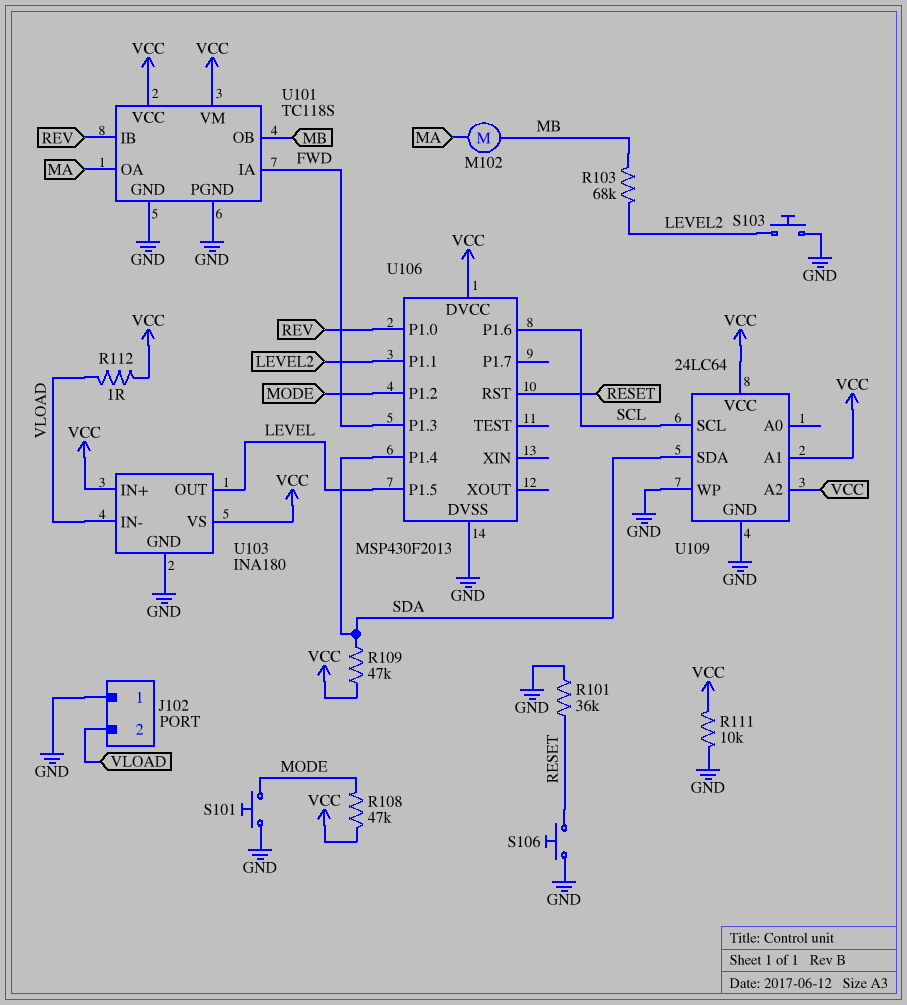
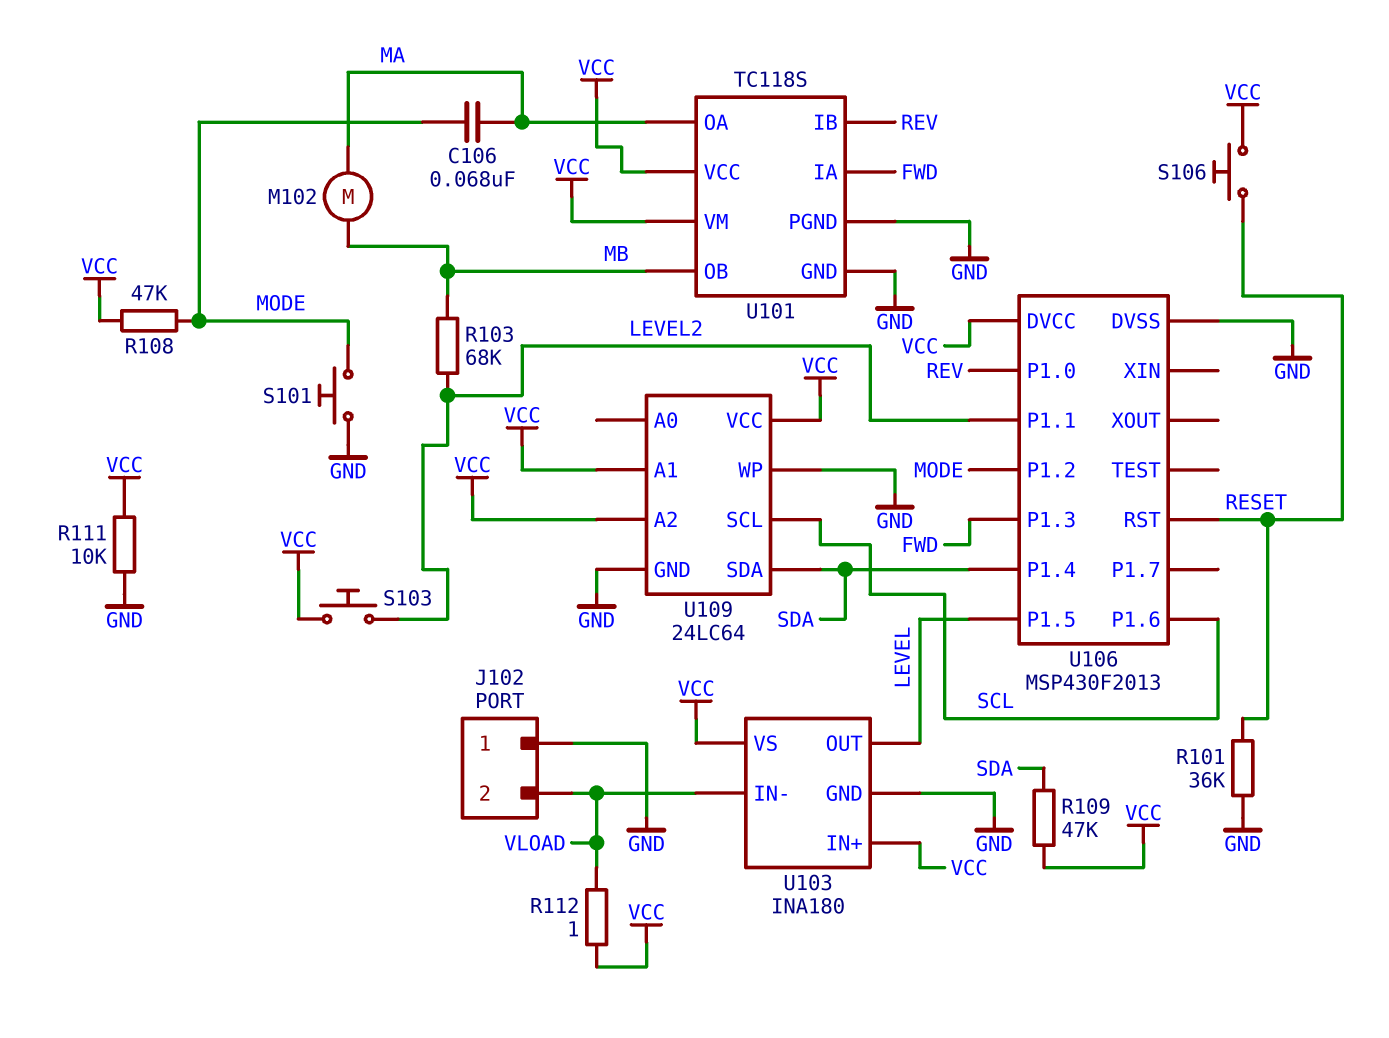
C106: none -> 68nF (MA, MODE)
S103: button (GND, LEVEL2) -> button (LEVEL2, VCC)
S106: button (GND, RESET) -> button (RESET, VCC)

